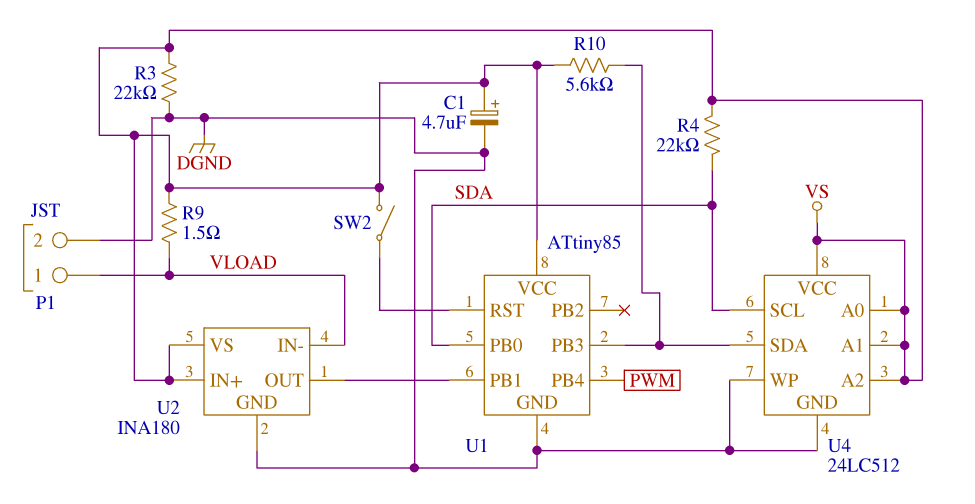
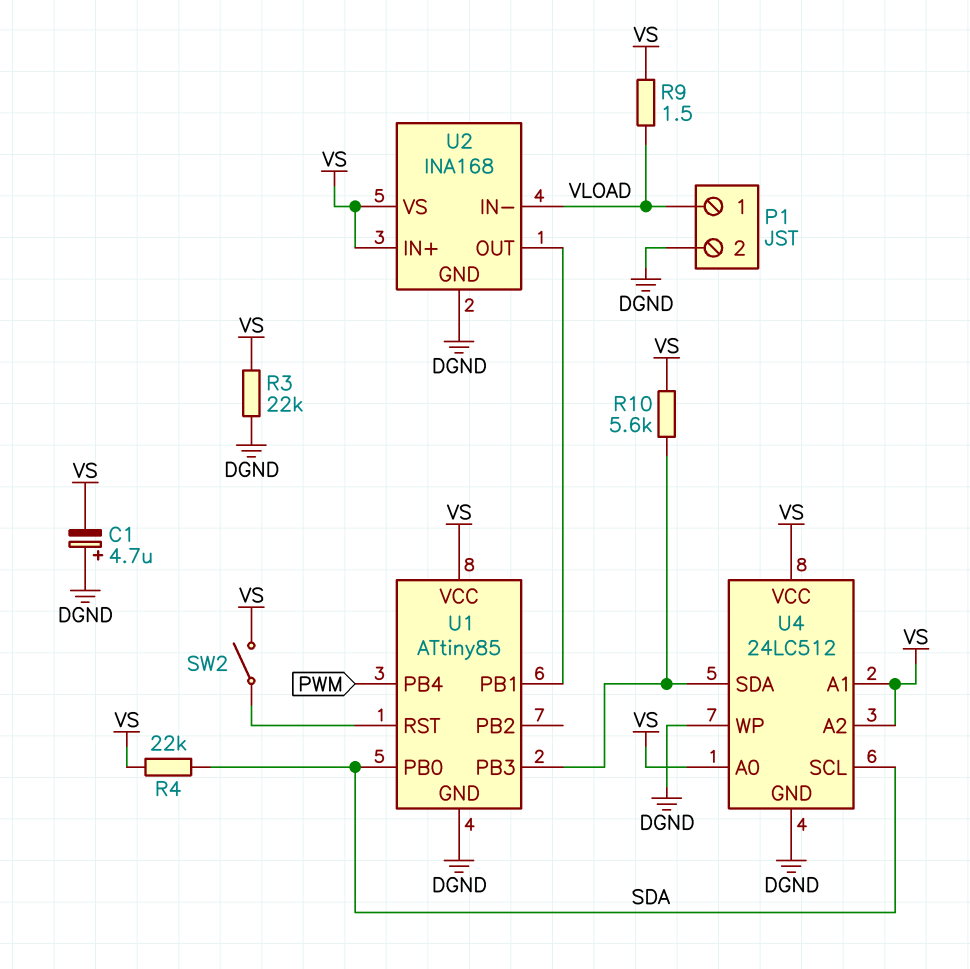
C1: 4.7uF (plus VS, minus DGND) -> 4.7uF (plus DGND, minus VS)
U2: INA180 -> INA168

